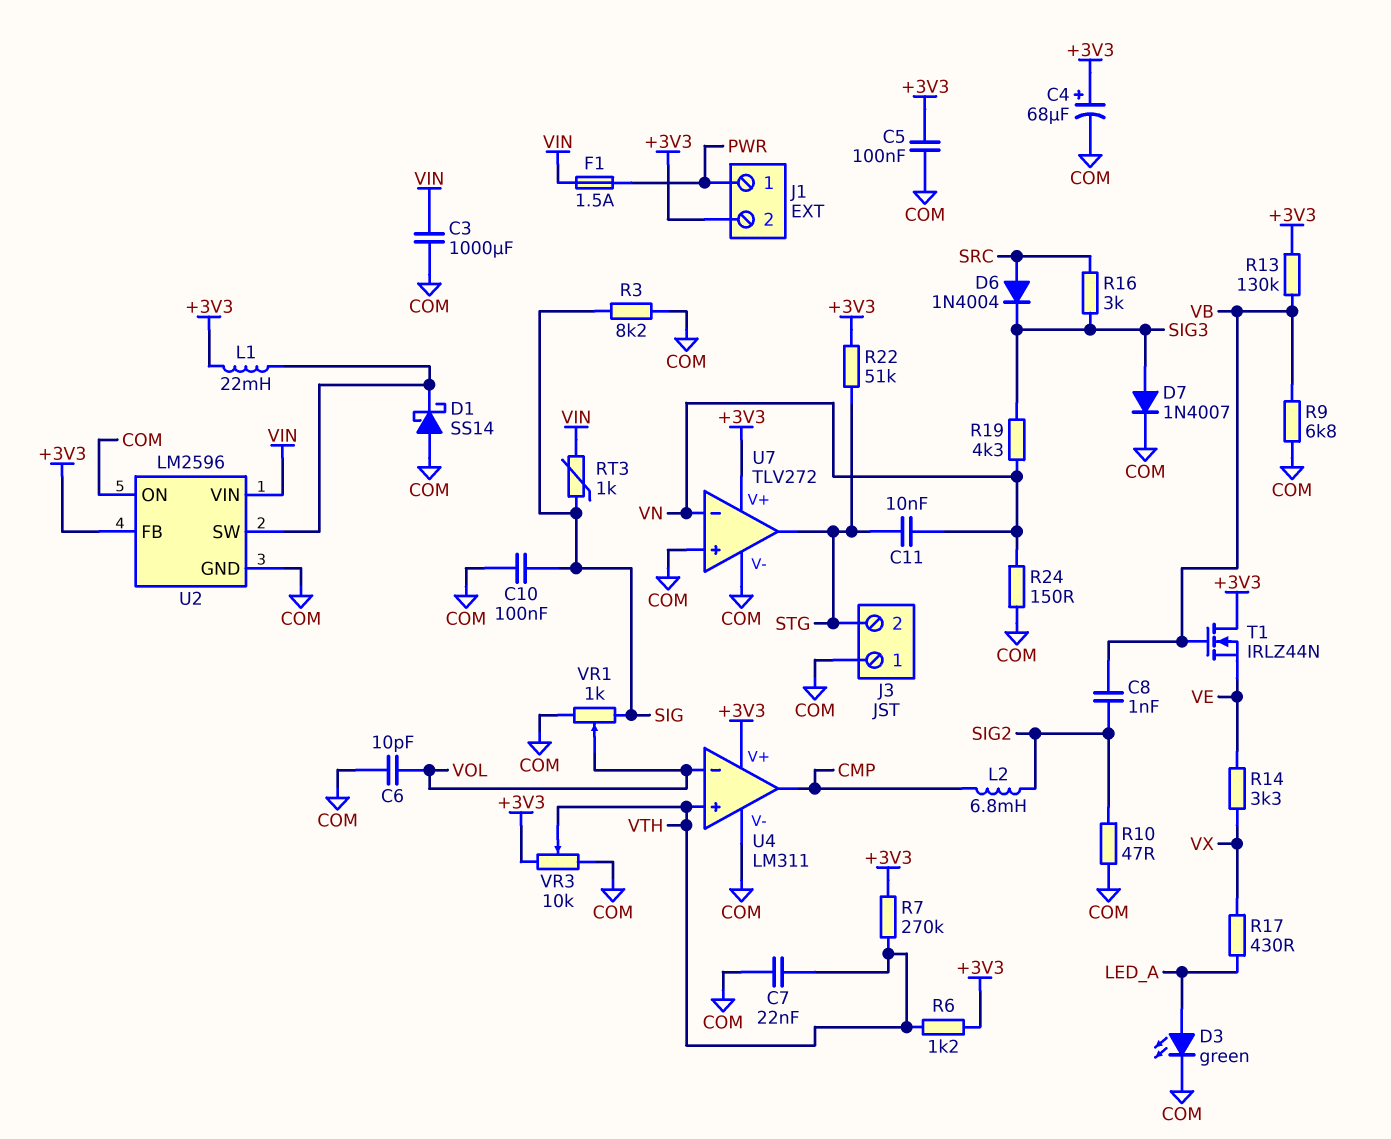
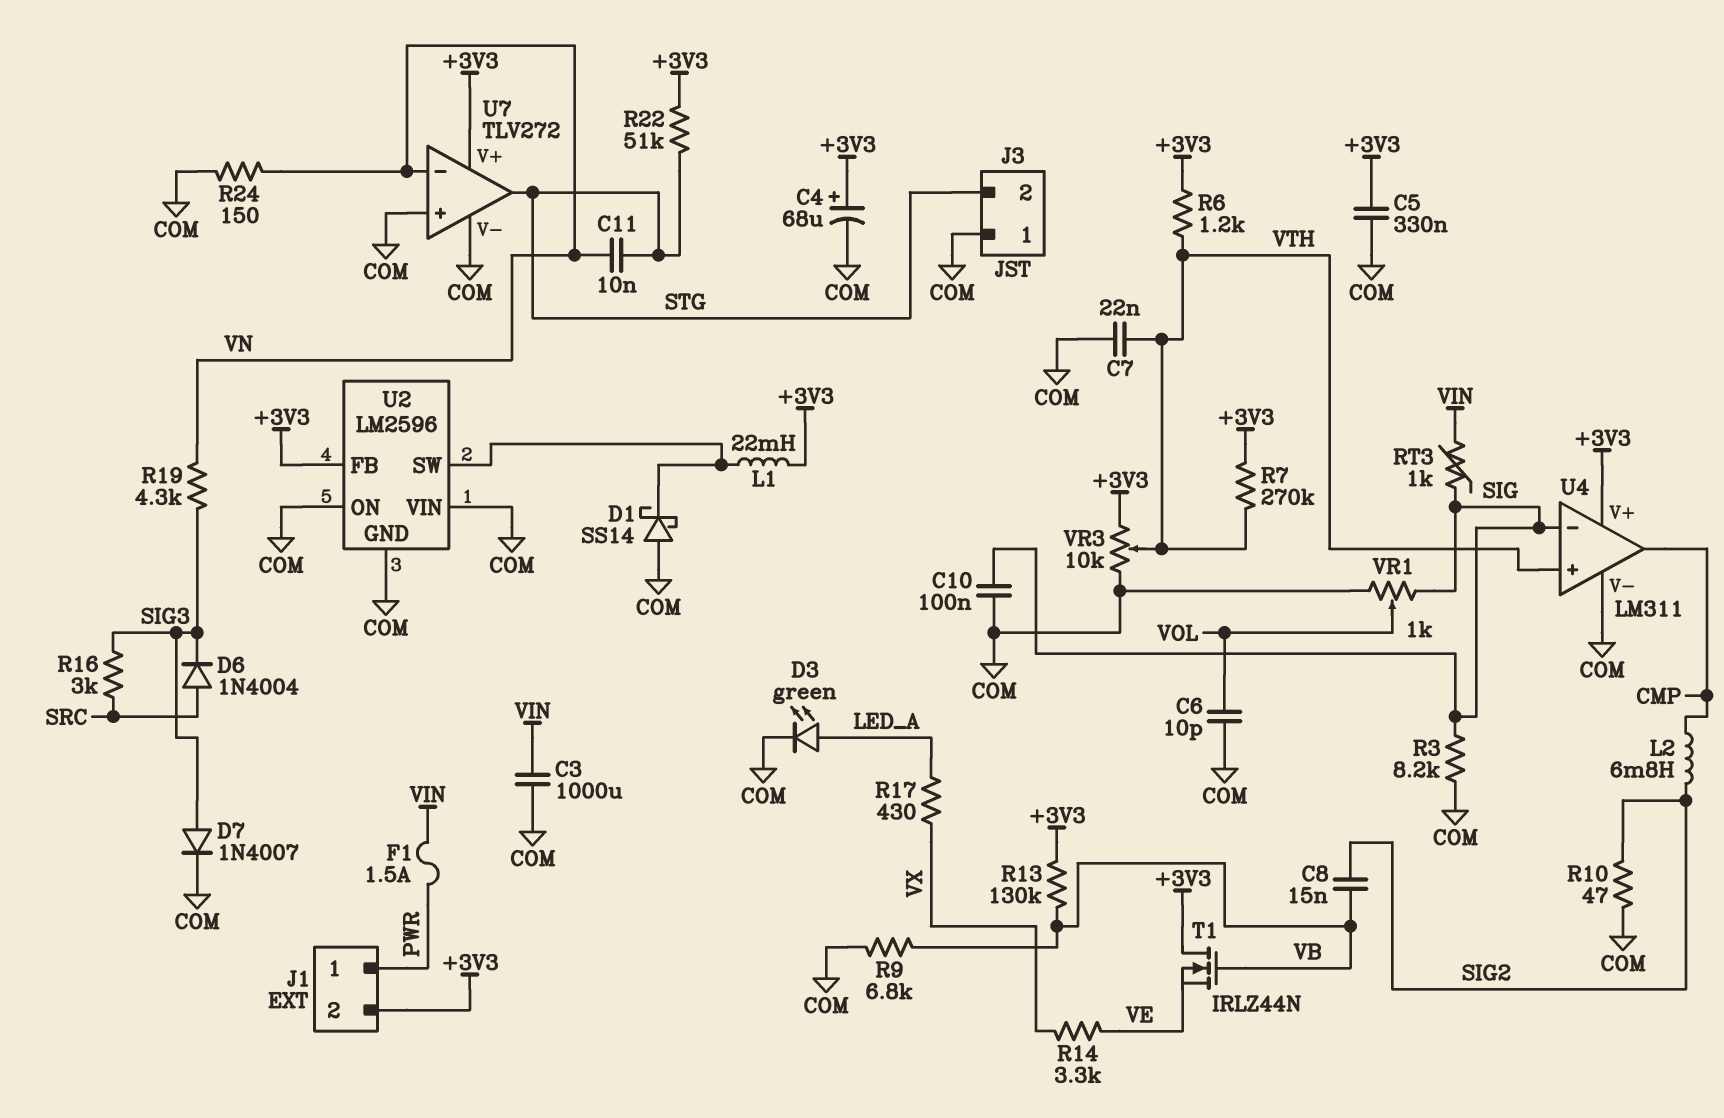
C5: 100nF (+3V3, COM) -> 330nF (+3V3, COM)
C8: 1nF (SIG2, VB) -> 15nF (SIG2, VB)
U2 pin VIN: VIN -> COM
U4 pin in-: VOL -> SIG

